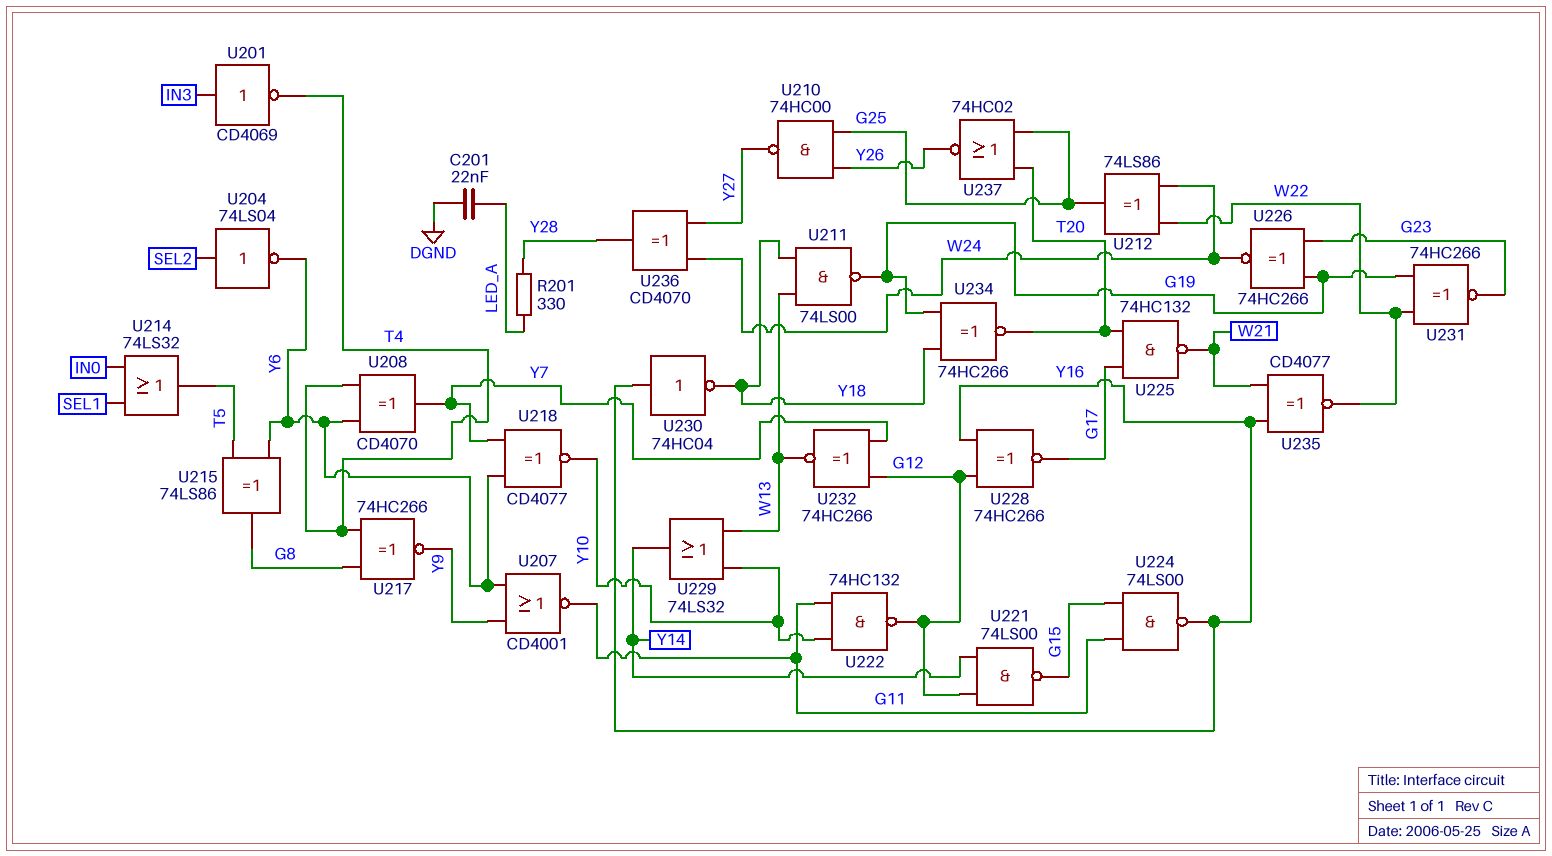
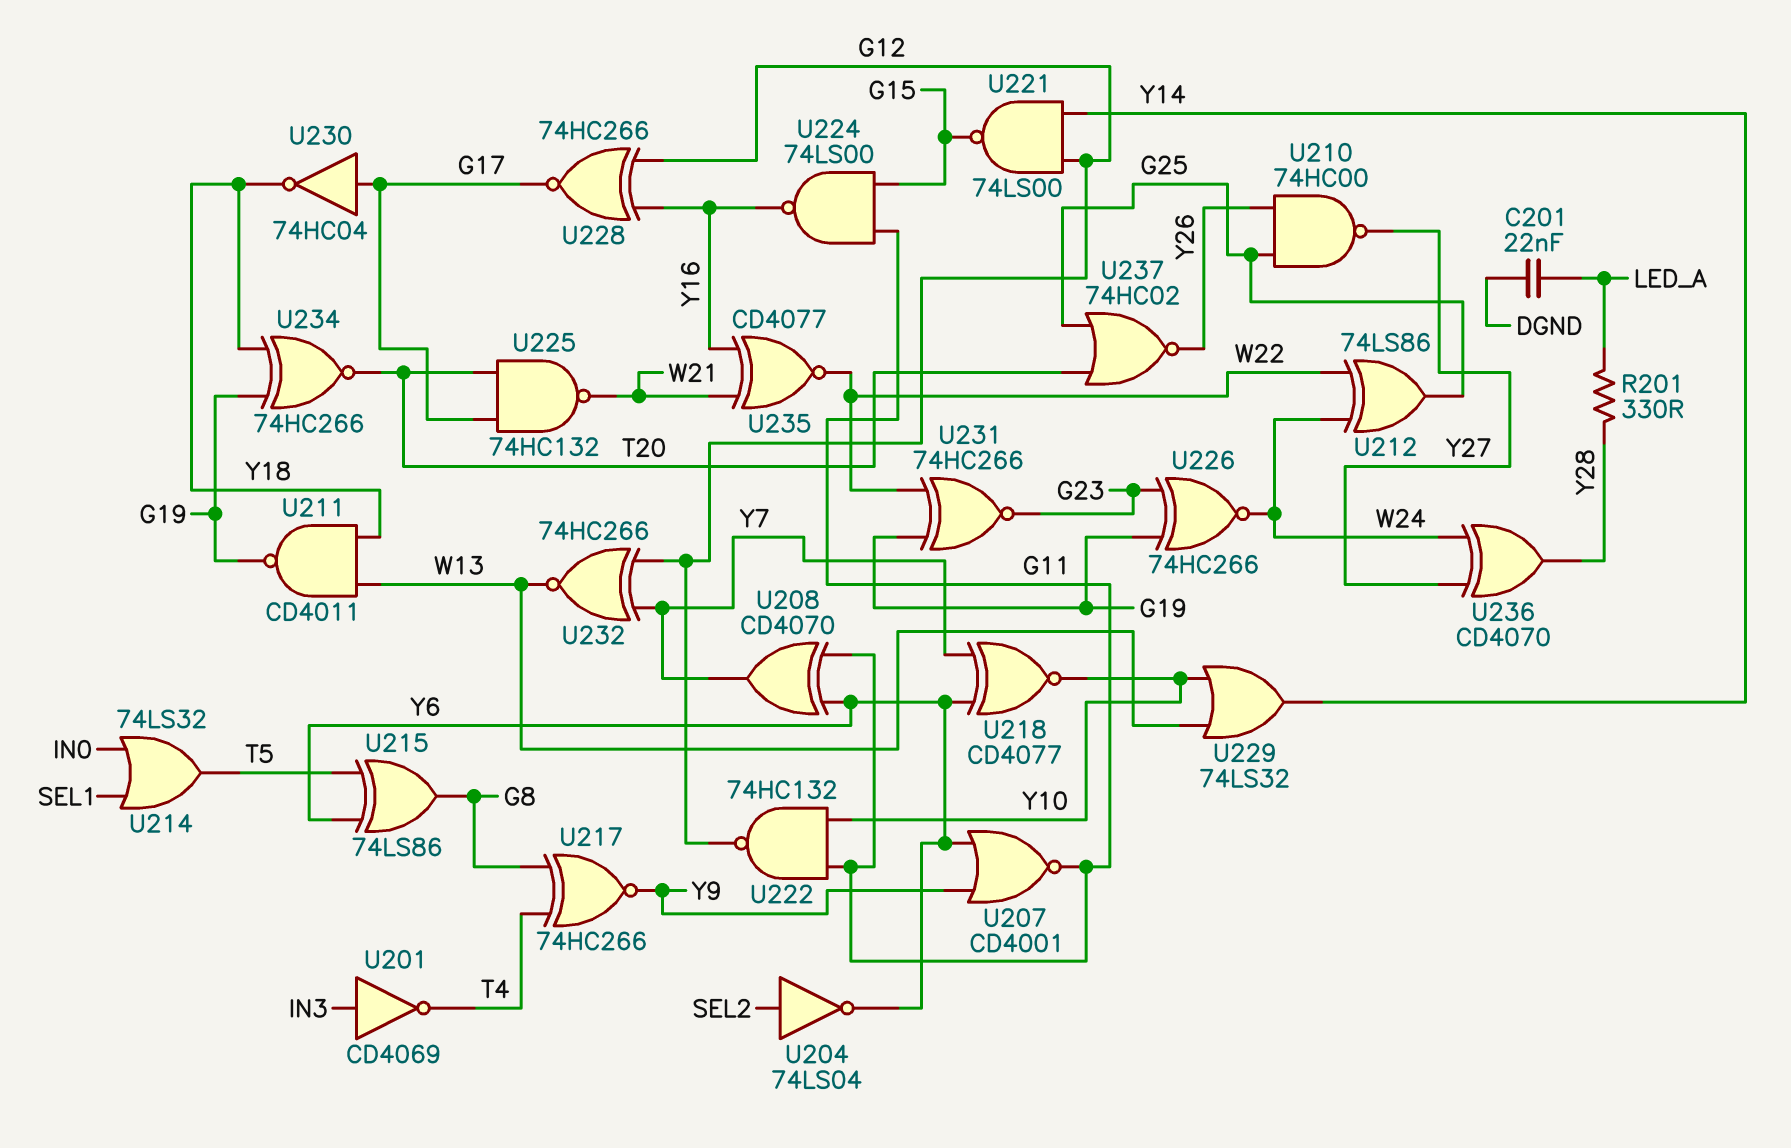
U208: XOR CD4070 (in T4, in Y6, out Y7) -> XOR CD4070 (in G11, in Y6, out Y7)
U211: NAND 74LS00 (in W13, in Y18, out G19) -> NAND CD4011 (in W13, in Y18, out G19)
U230: NOT 74HC04 (in Y16, out Y18) -> NOT 74HC04 (in G17, out Y18)

